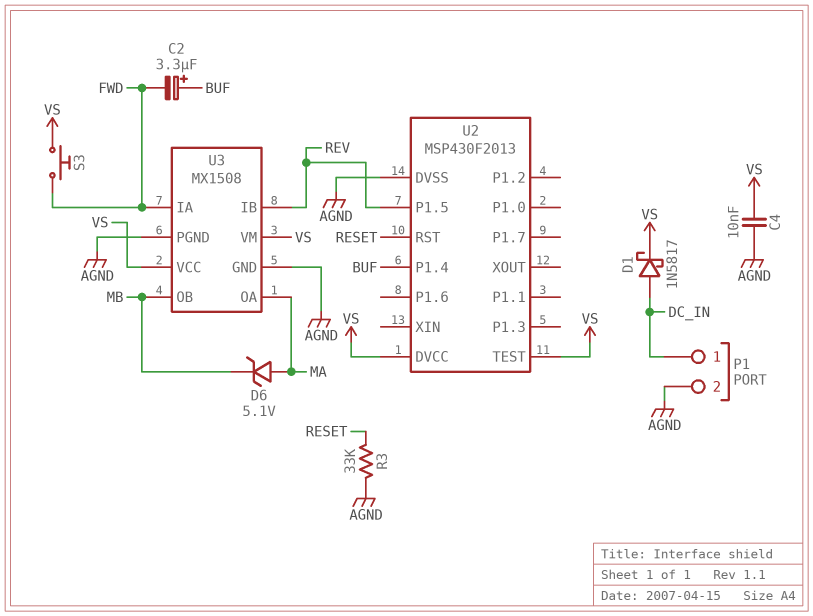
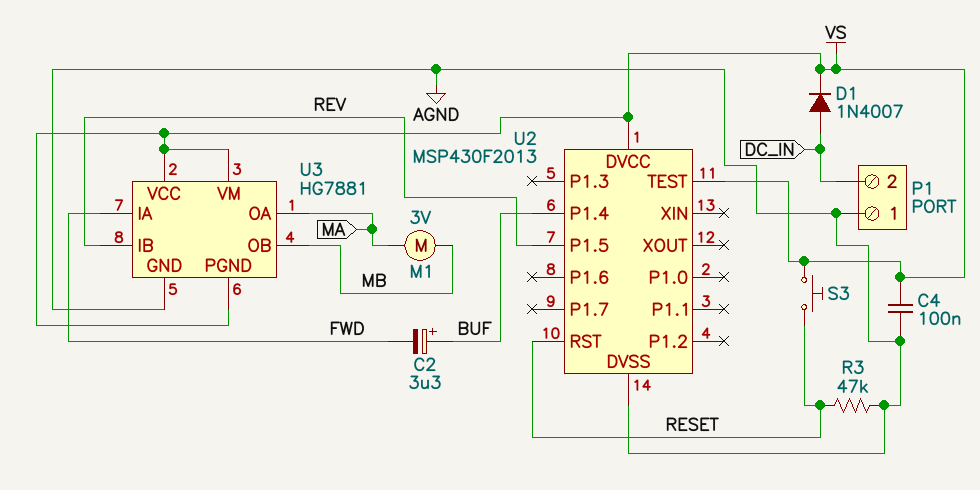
C4: 10nF (AGND, VS) -> 100nF (AGND, VS)
D1: schottky 1N5817 (A DC_IN, K VS) -> diode 1N4007 (A DC_IN, K VS)
D6: zener 5.1V (A MA, K MB) -> none
M1: none -> motor 3V (MA, MB)
P1 pin 1: DC_IN -> AGND
P1 pin 2: AGND -> DC_IN
R3: 33k (AGND, RESET) -> 47k (AGND, RESET)
S3: button (FWD, VS) -> button (RESET, VS)
U3: MX1508 -> HG7881
U3 pin PGND: AGND -> VS

